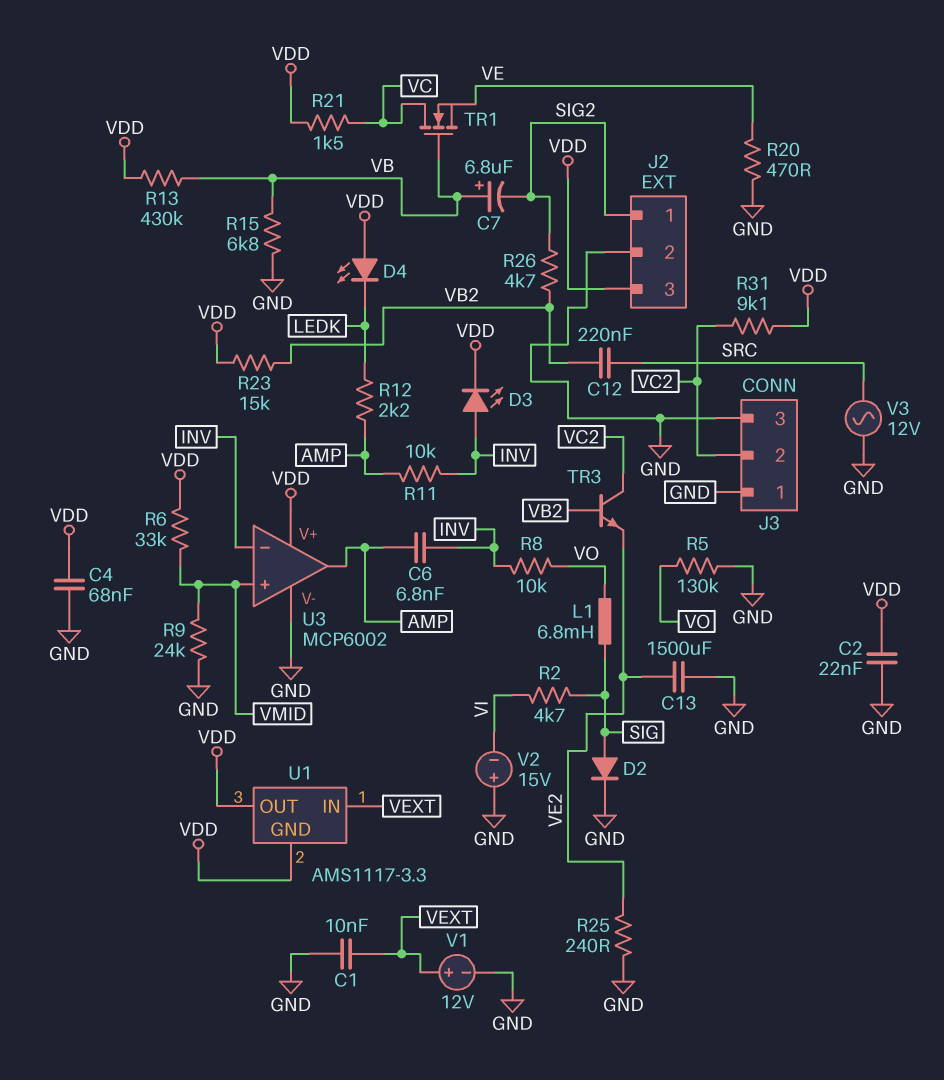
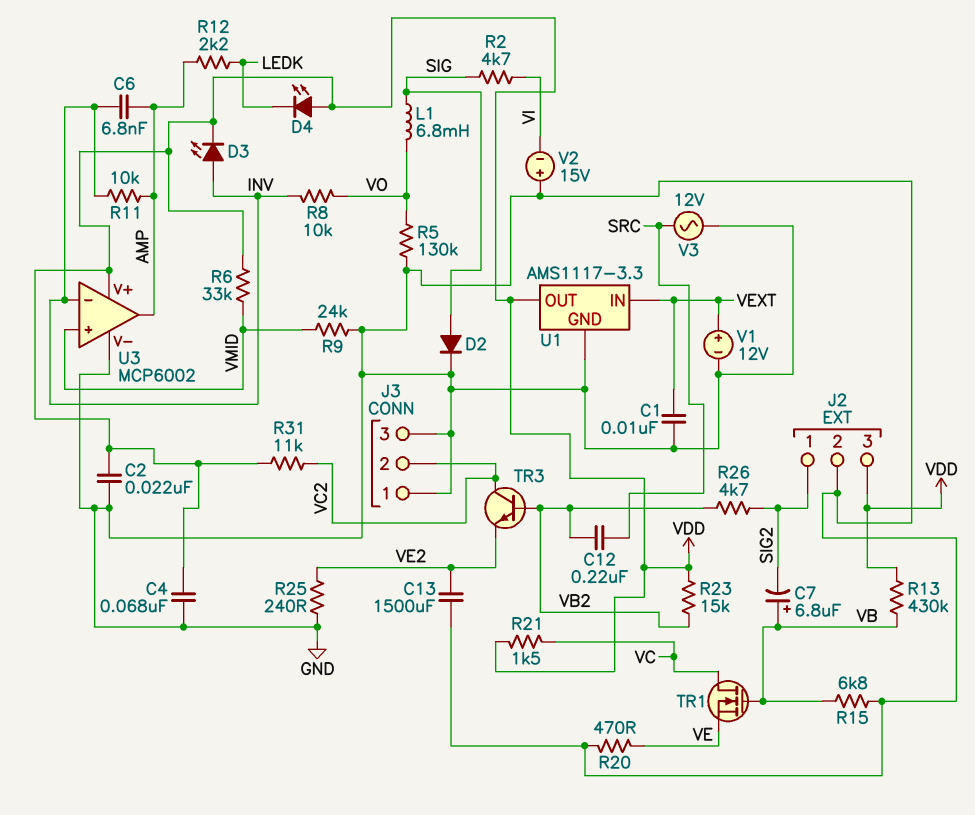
R31: 9.1k (VC2, VDD) -> 11k (VC2, VDD)
U1 pin GND: VDD -> GND

